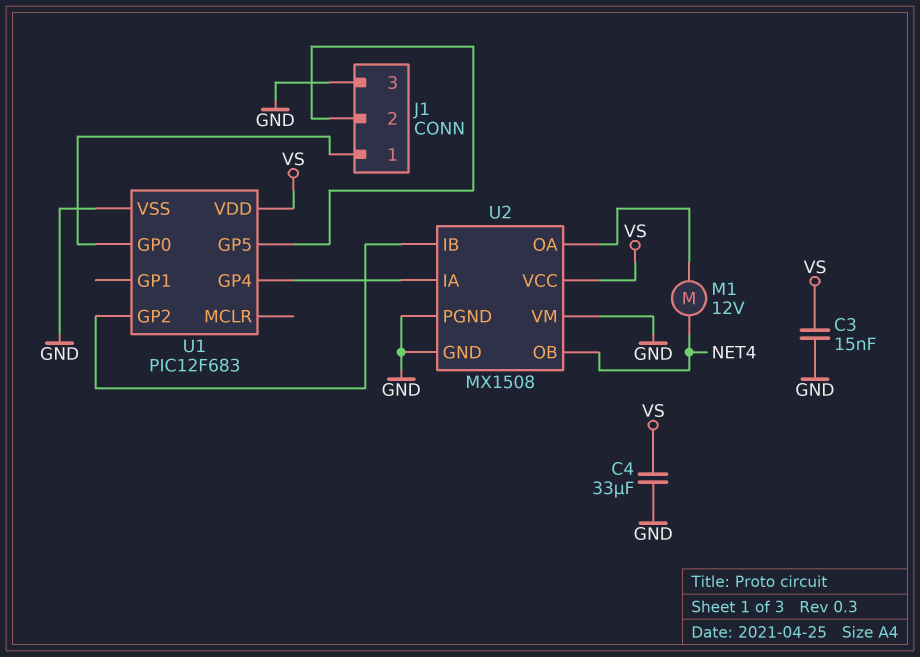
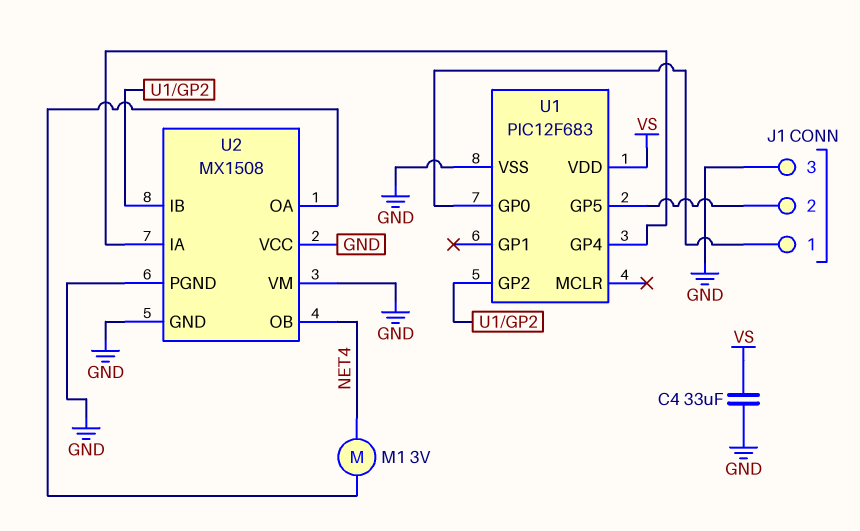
C3: 15nF (GND, VS) -> none
M1: motor 12V (NET4, U2/OA) -> motor 3V (NET4, U2/OA)
U2 pin VCC: VS -> GND

